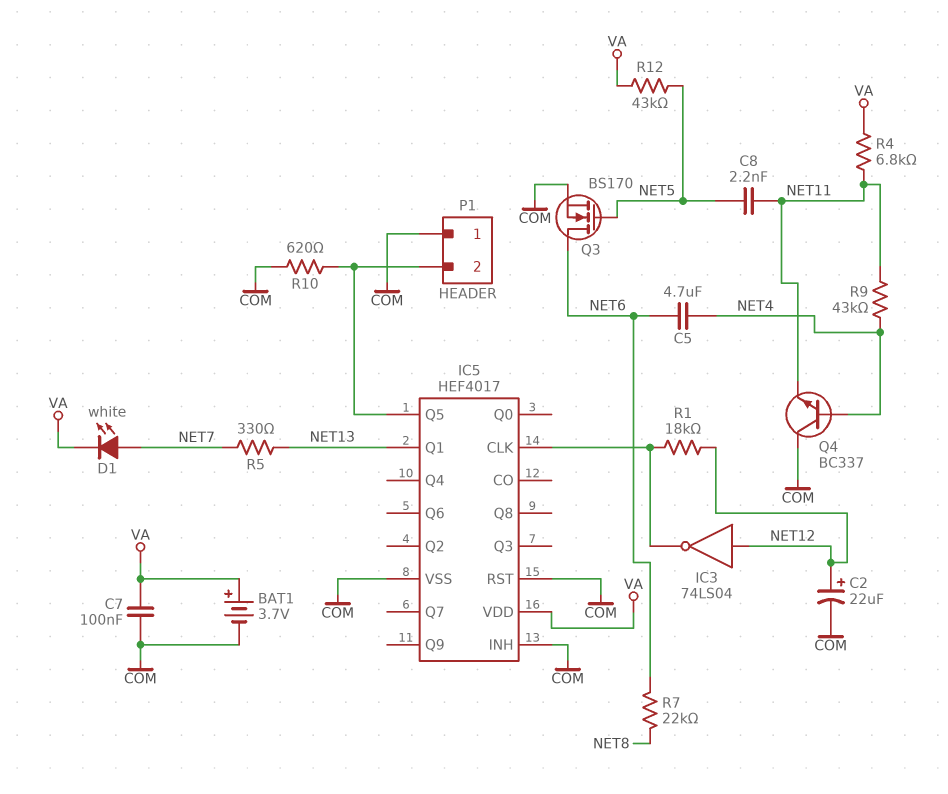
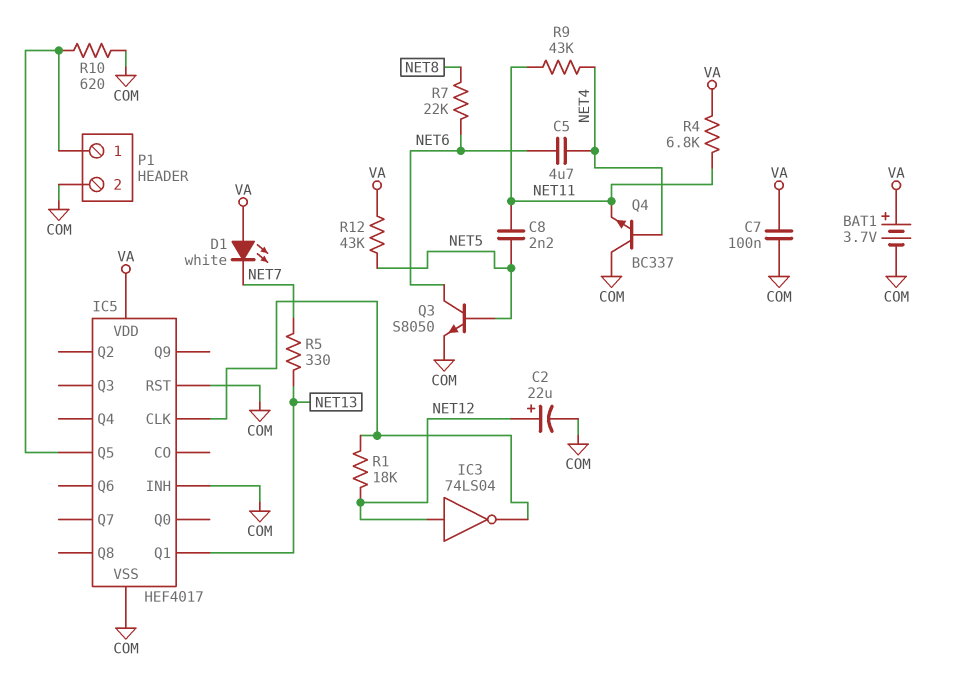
D1: LED white (A NET7, K VA) -> LED white (A VA, K NET7)
P1 pin 1: COM -> IC5/Q5
P1 pin 2: IC5/Q5 -> COM
Q3: NMOS BS170 (G NET5, D NET6, S COM) -> NPN S8050 (B NET5, C NET6, E COM)

